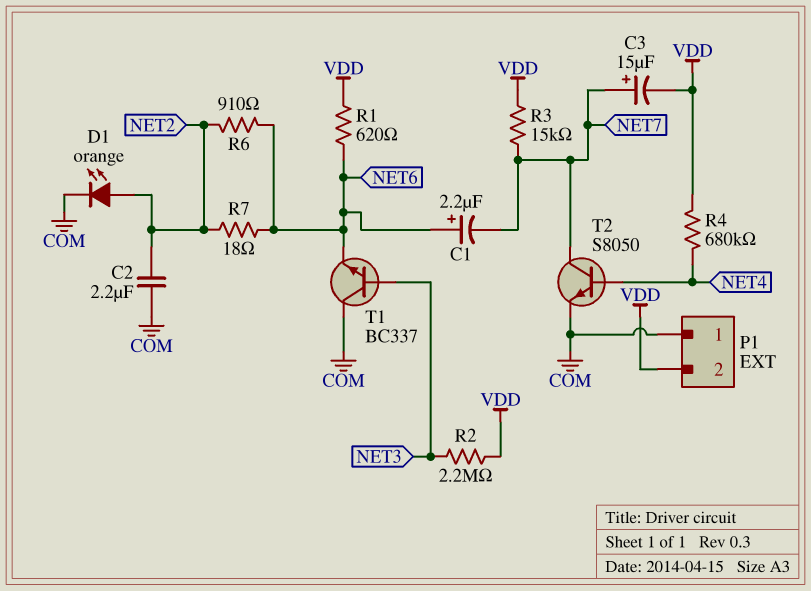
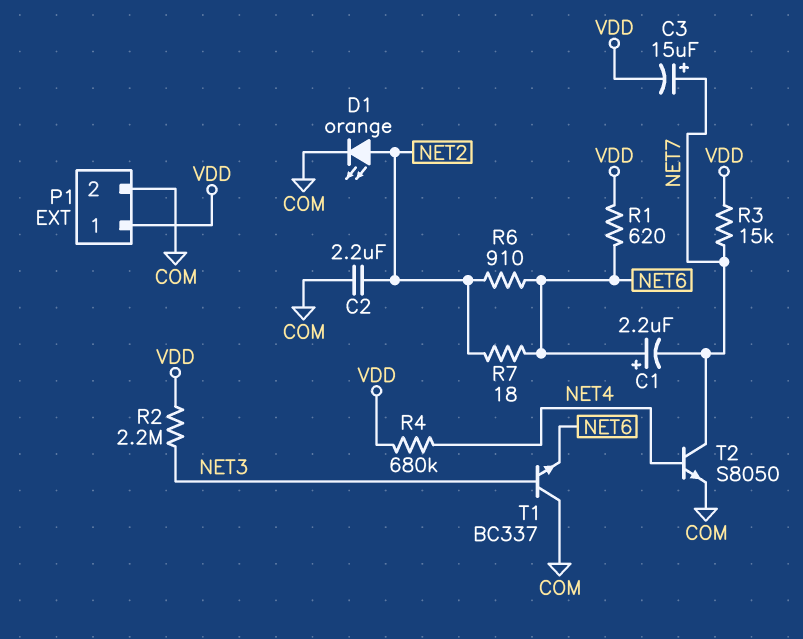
P1 pin 1: COM -> VDD
P1 pin 2: VDD -> COM

